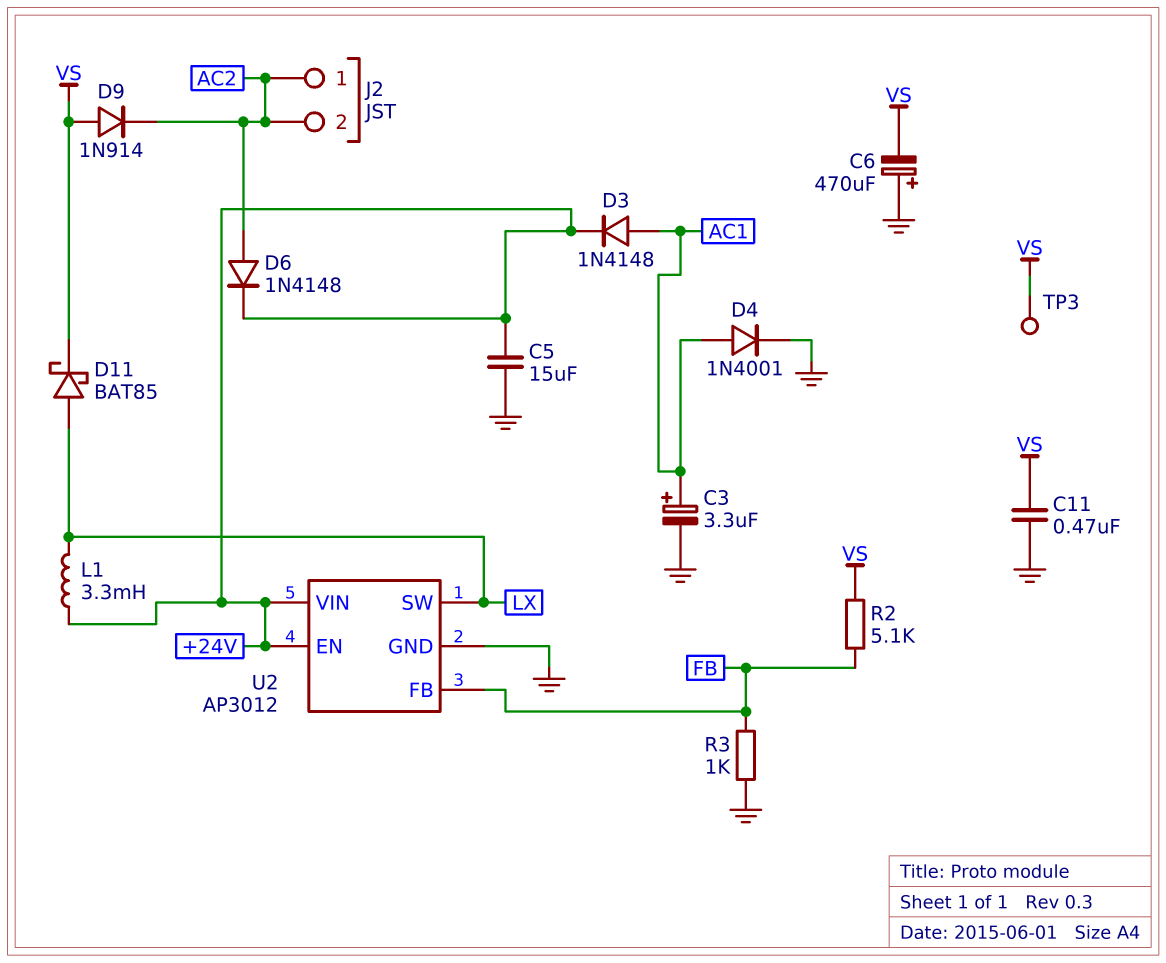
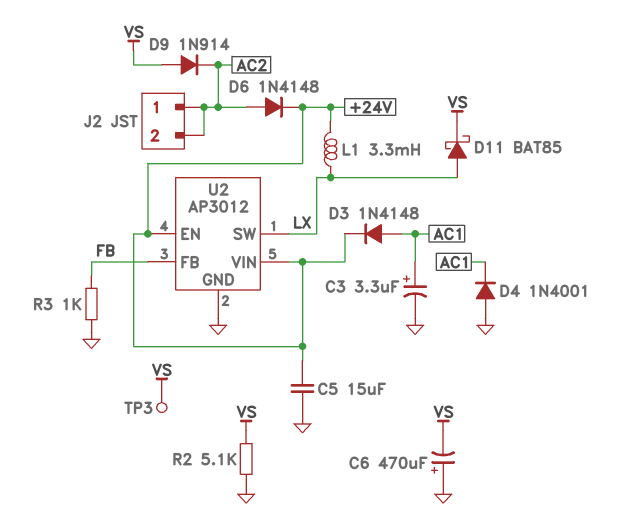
C11: 470nF (GND, VS) -> none
D4: diode 1N4001 (A AC1, K GND) -> diode 1N4001 (A GND, K AC1)
R2: 5.1k (FB, VS) -> 5.1k (GND, VS)

